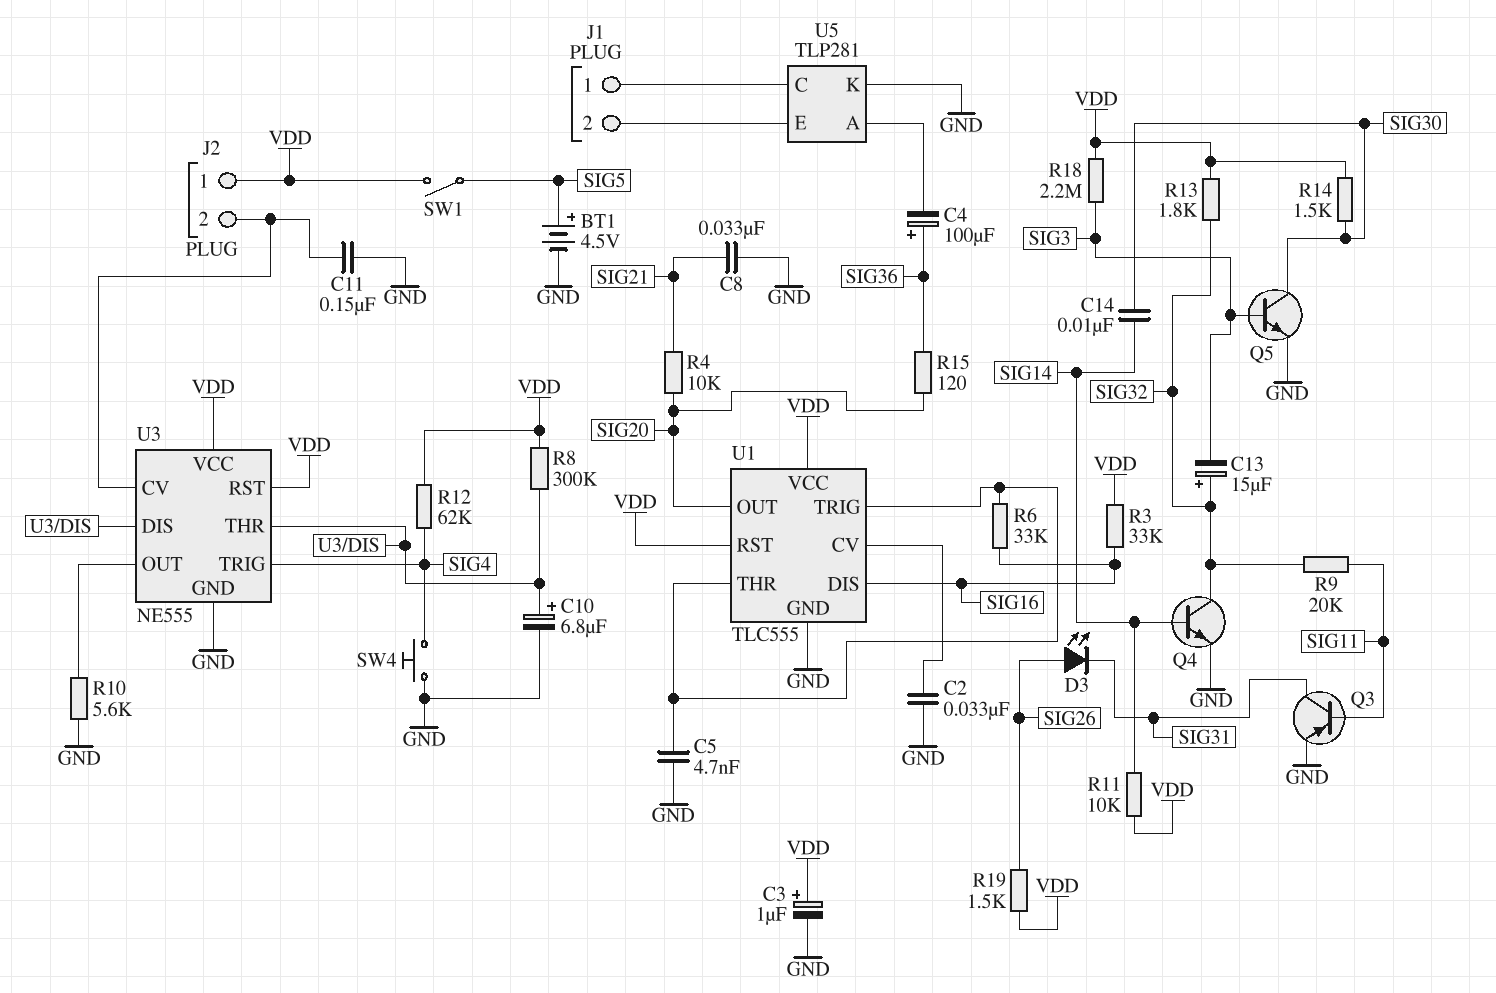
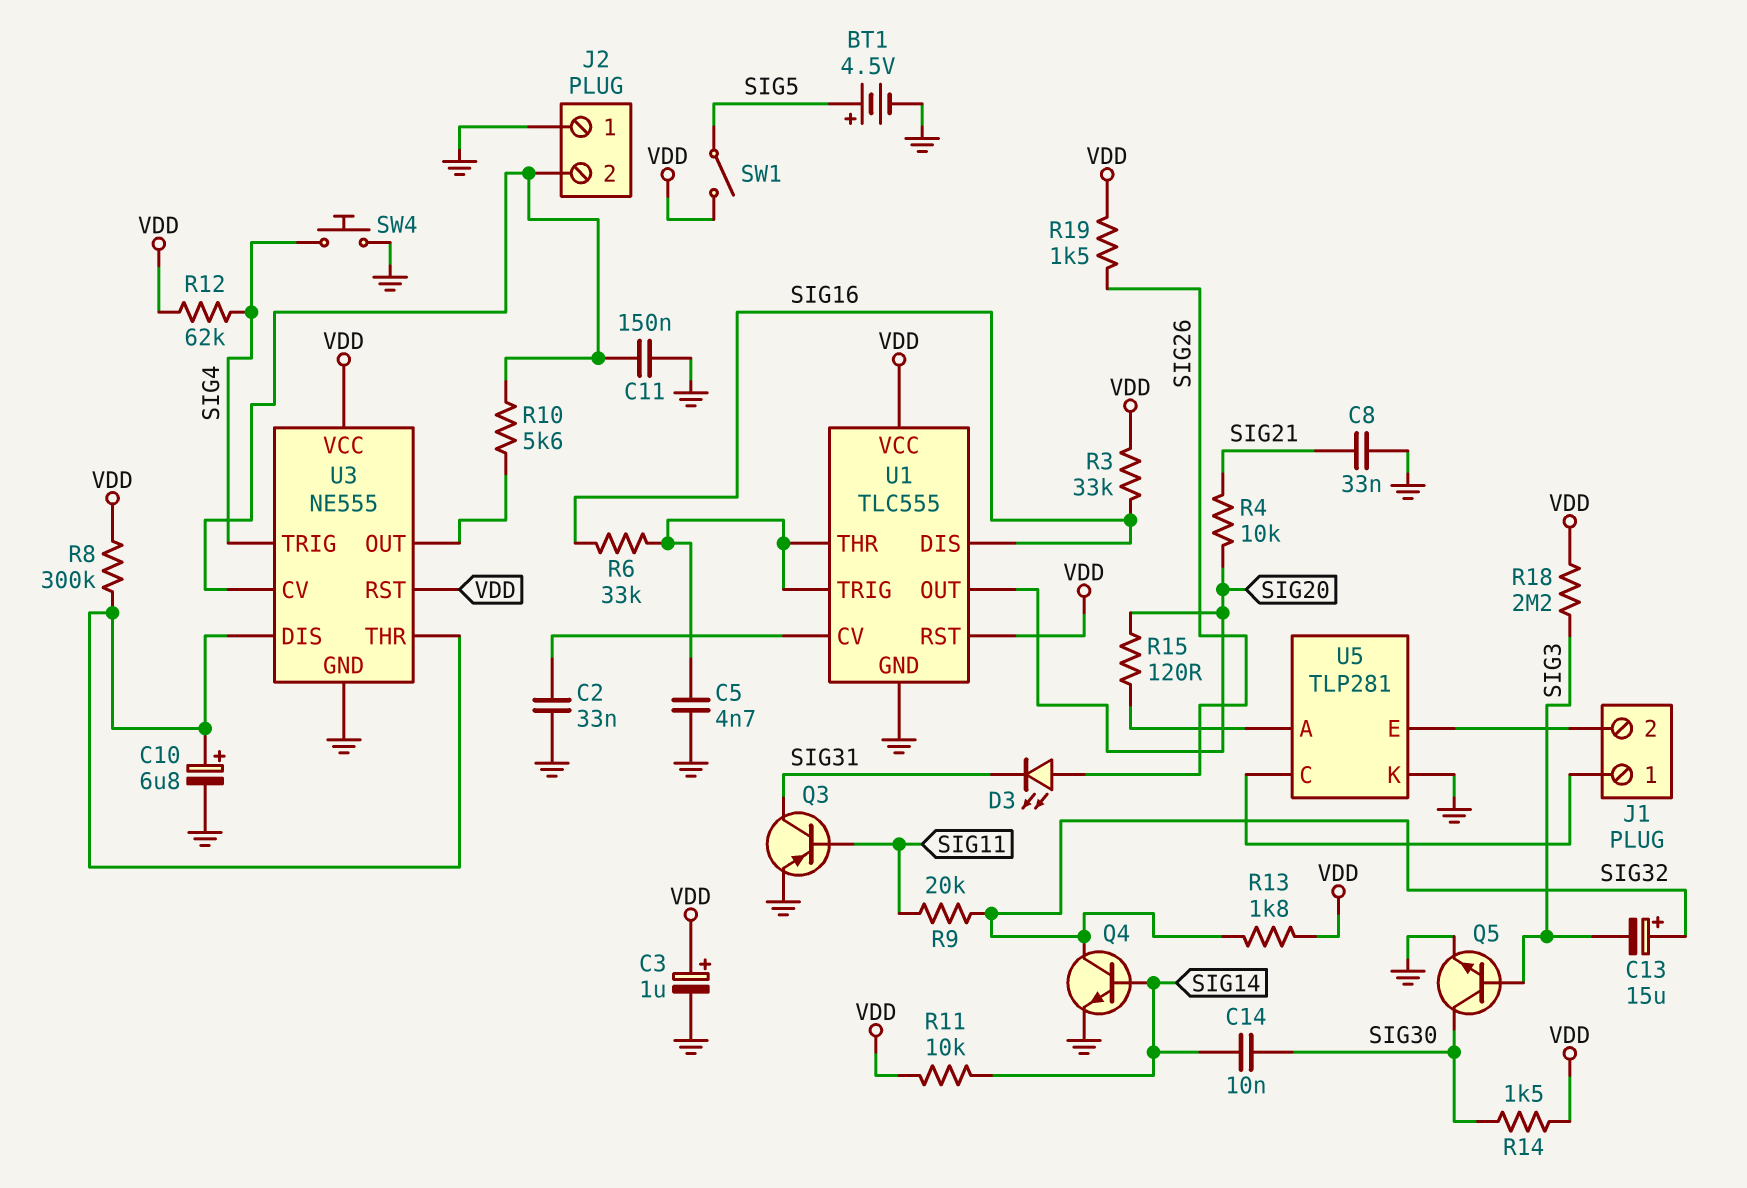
C4: 100uF (plus SIG36, minus U5/A) -> none
J2 pin 1: VDD -> GND
R10: 5.6k (GND, U3/OUT) -> 5.6k (J2/2, U3/OUT)
R15: 120 (SIG20, SIG36) -> 120 (SIG20, U5/A)

